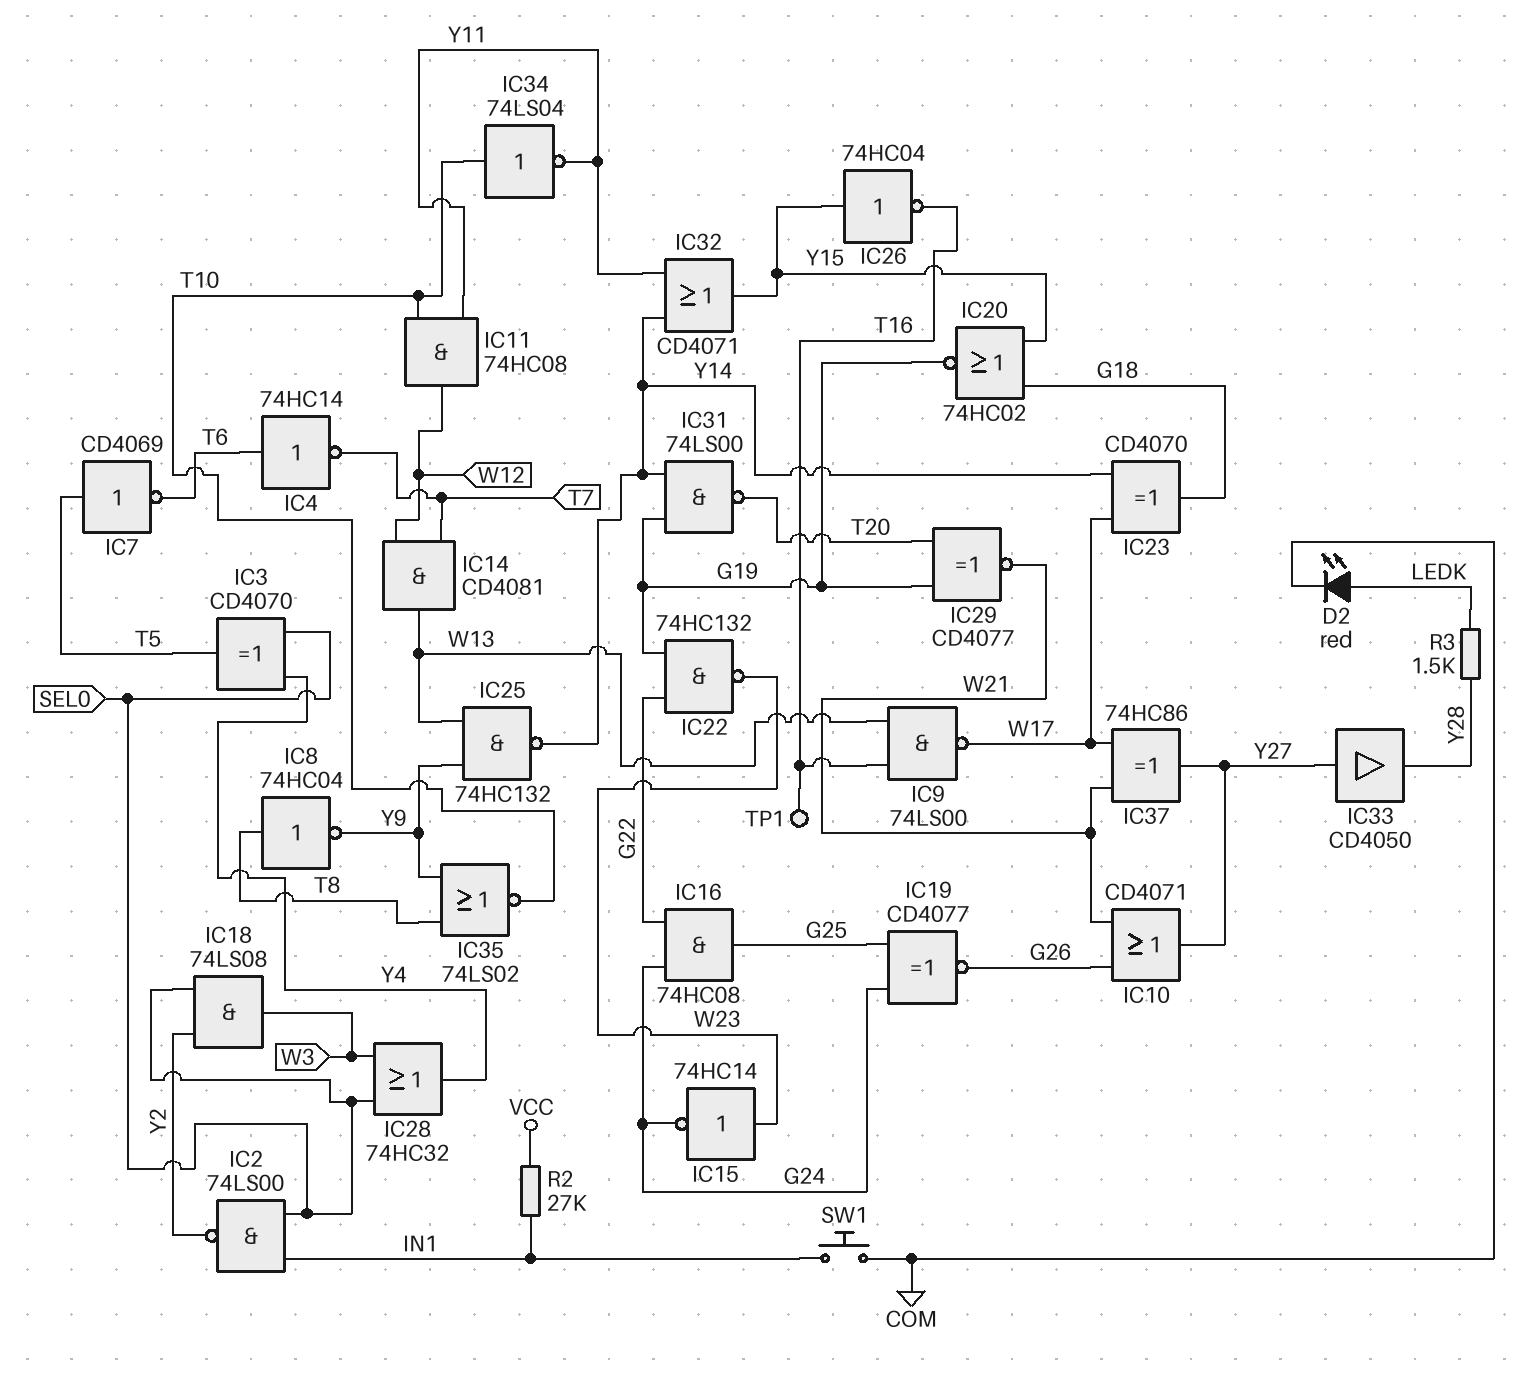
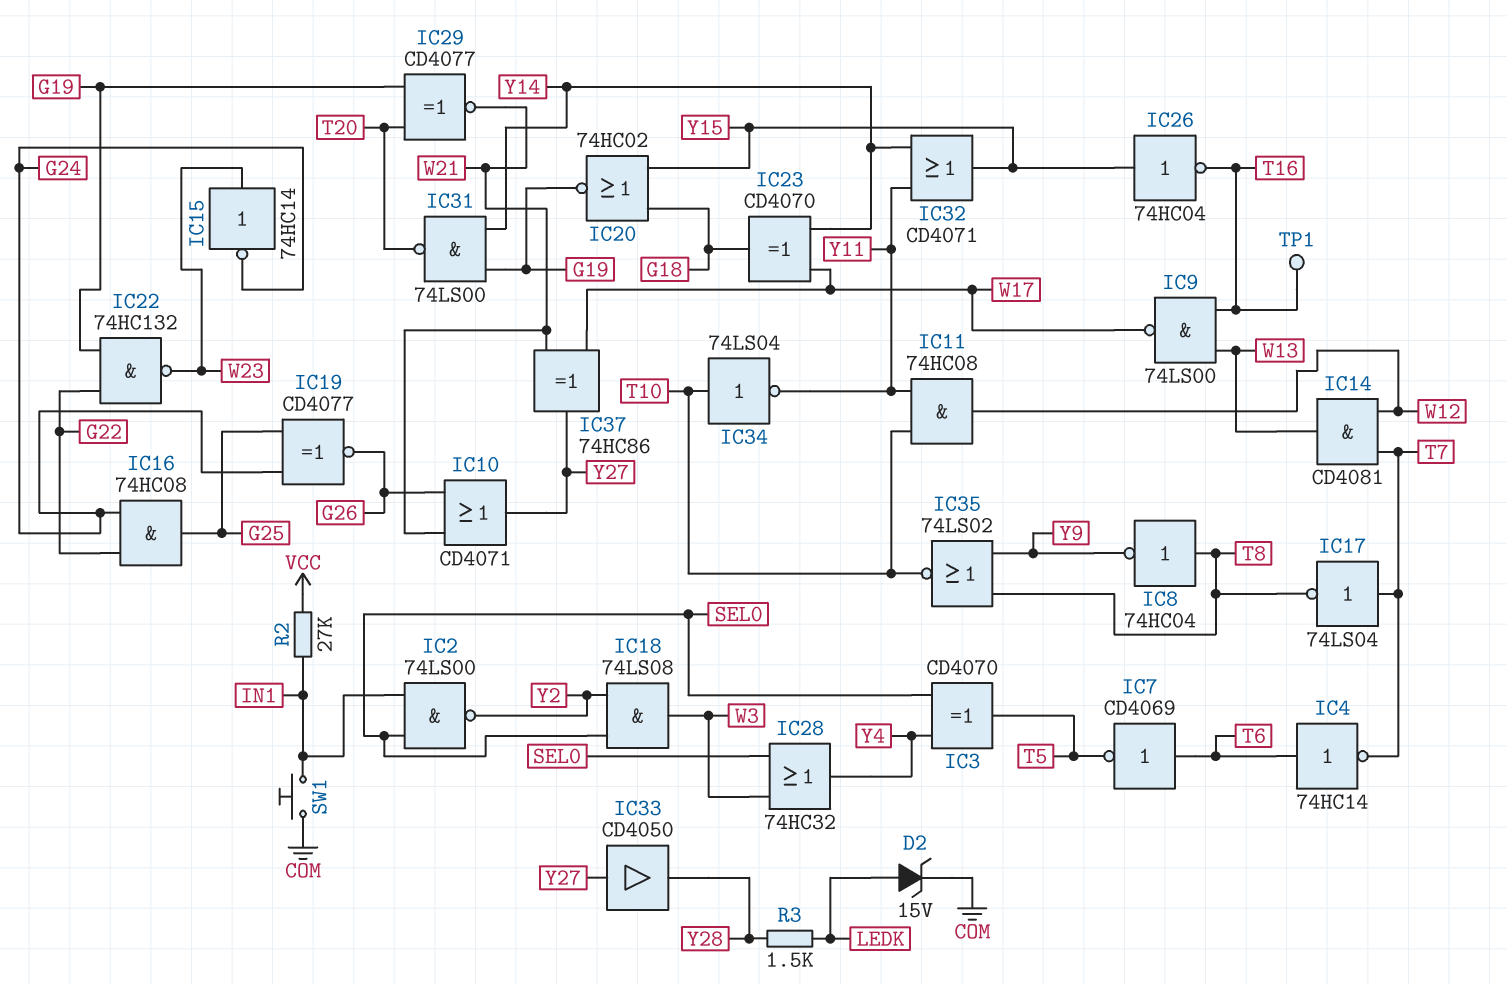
D2: LED red (A LEDK, K COM) -> zener 15V (A LEDK, K COM)
IC7: NOT CD4069 (in T5, out T6) -> NOT CD4069 (in T6, out T5)
IC17: none -> NOT 74LS04 (in T7, out T8)
IC25: NAND 74HC132 (in W13, in Y9, out Y14) -> none

